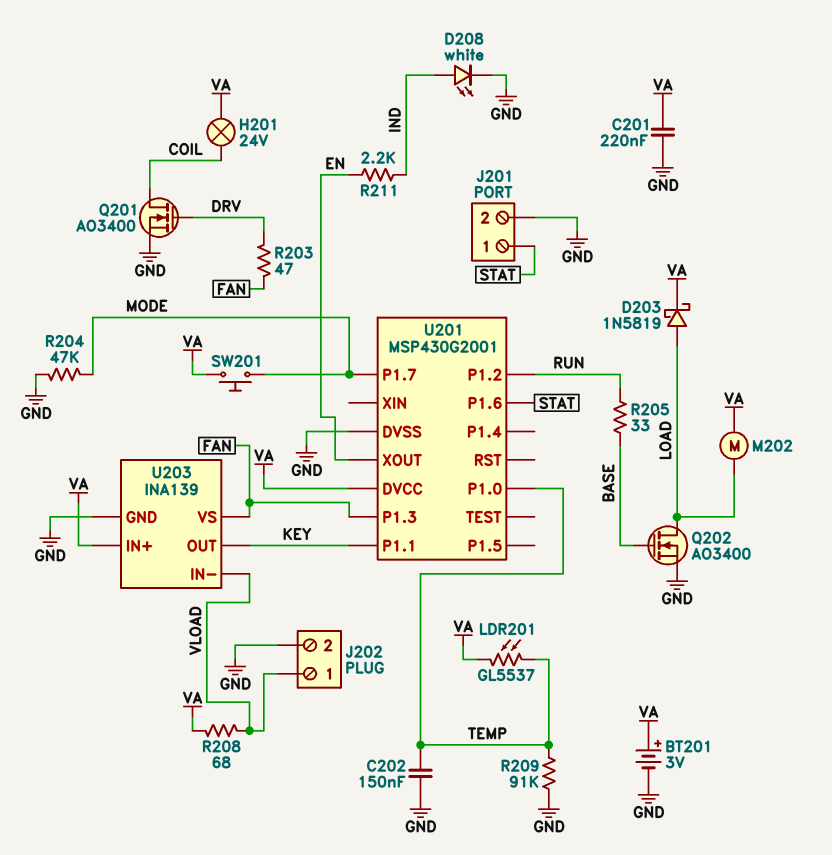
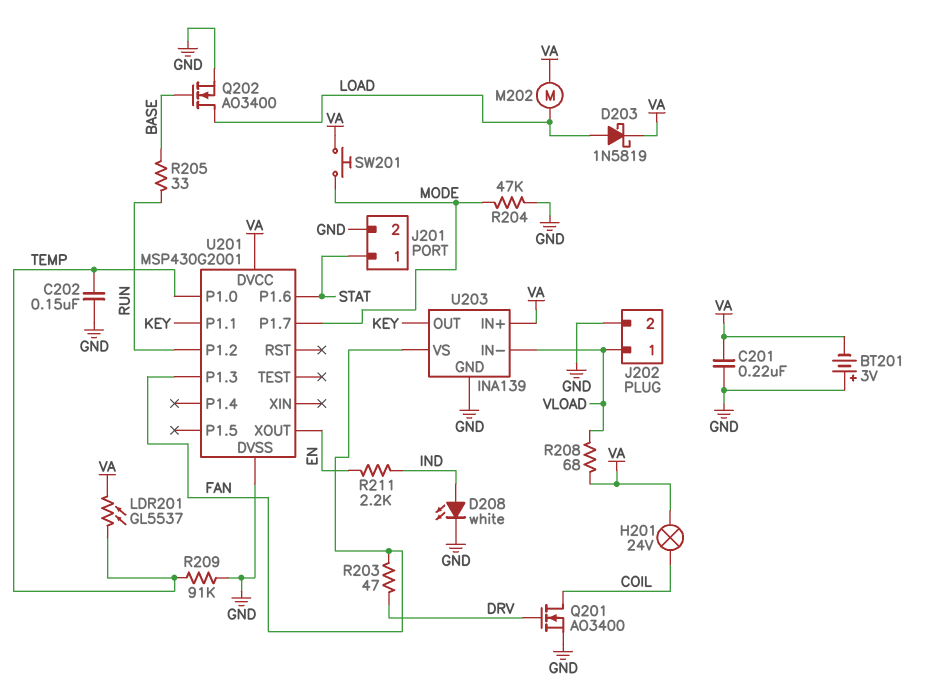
BT201: 3V (plus VA, minus GND) -> 3V (plus GND, minus VA)

